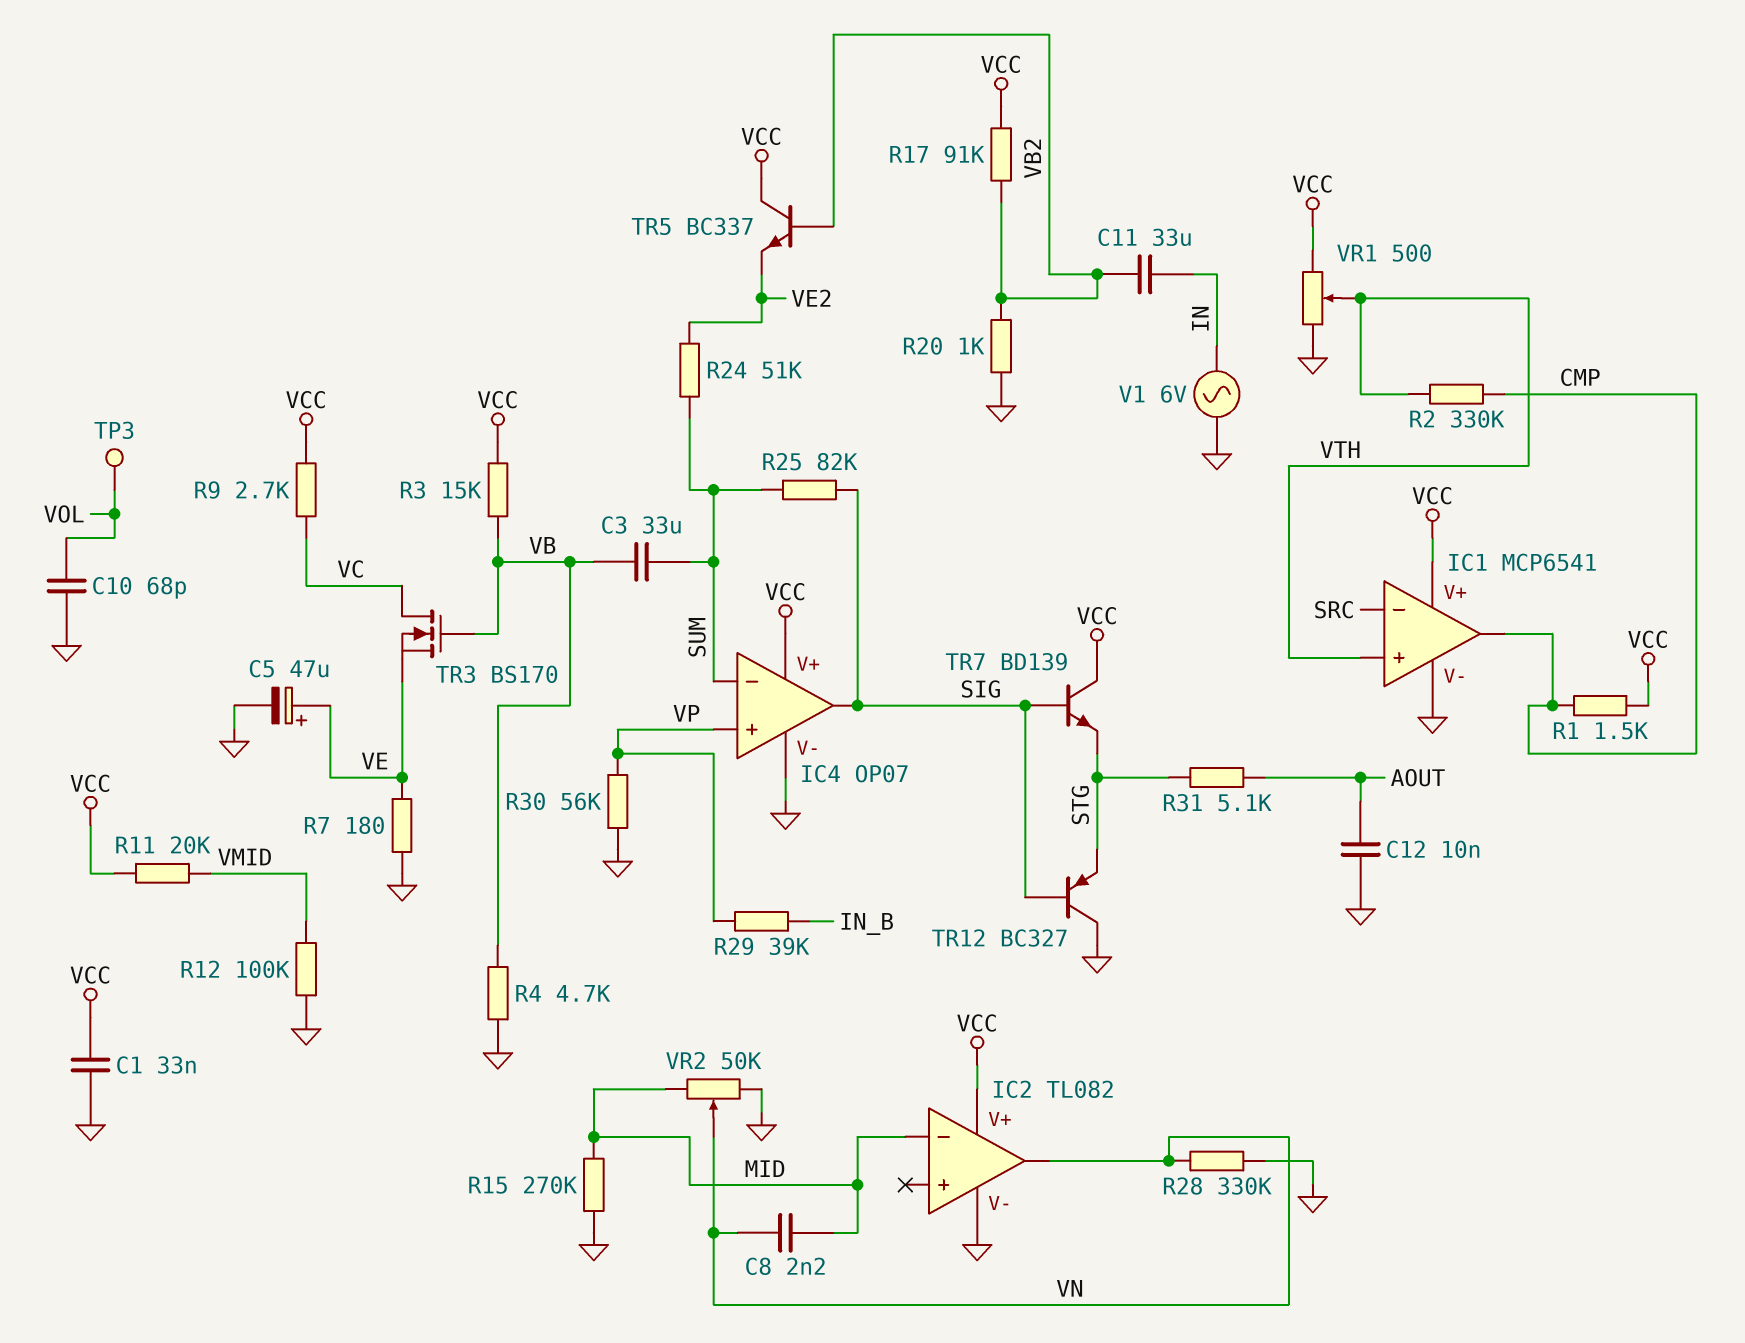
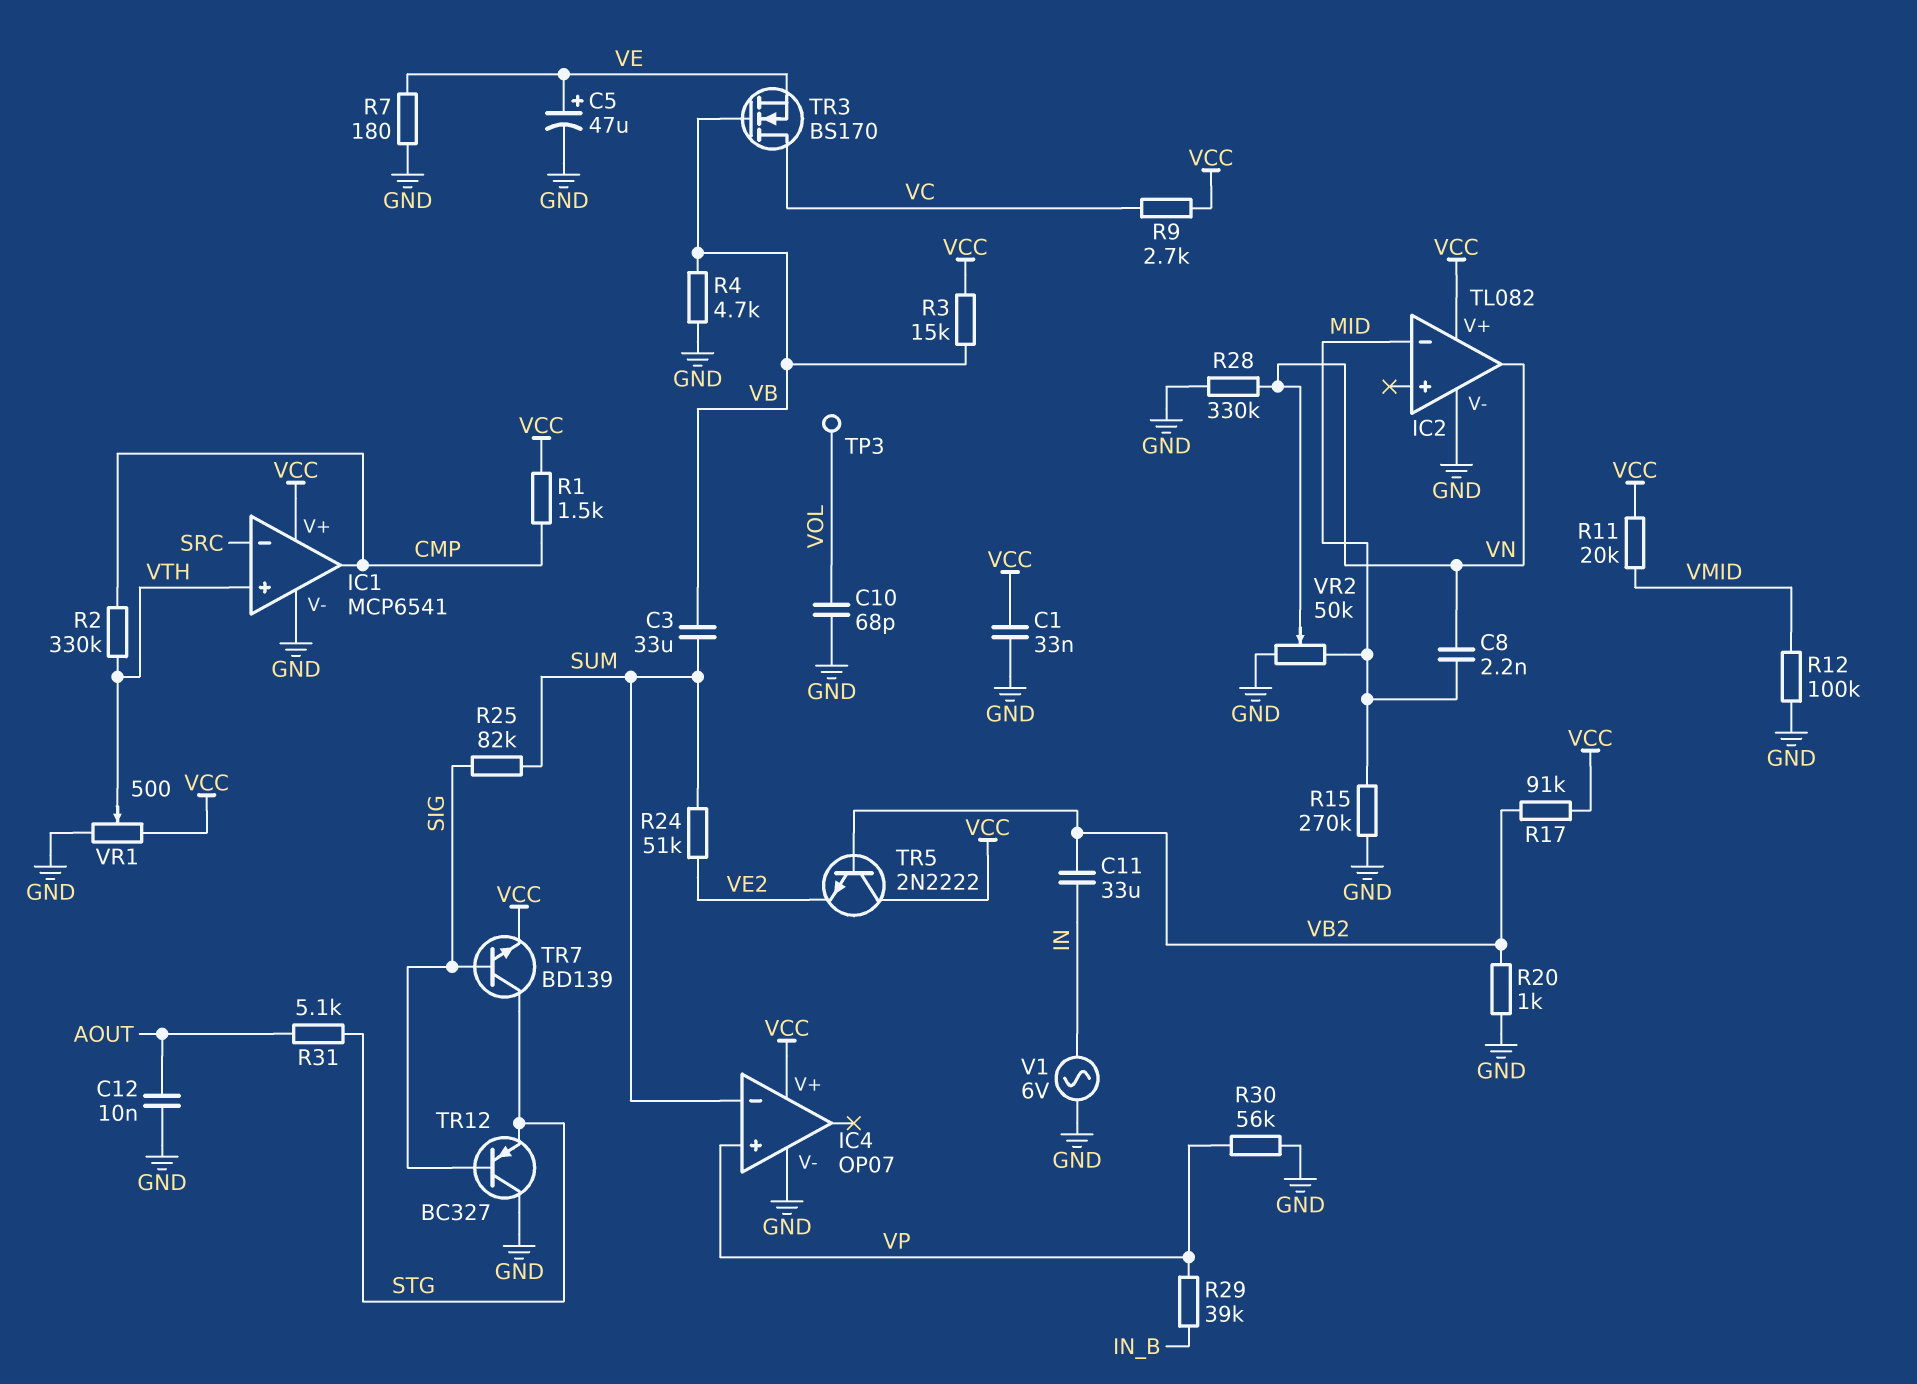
IC4 pin out: SIG -> none
TR5: NPN BC337 (B VB2, C VCC, E VE2) -> NPN 2N2222 (B VB2, C VCC, E VE2)
TR7: NPN BD139 (B SIG, C VCC, E STG) -> NPN BD139 (B SIG, C STG, E VCC)

